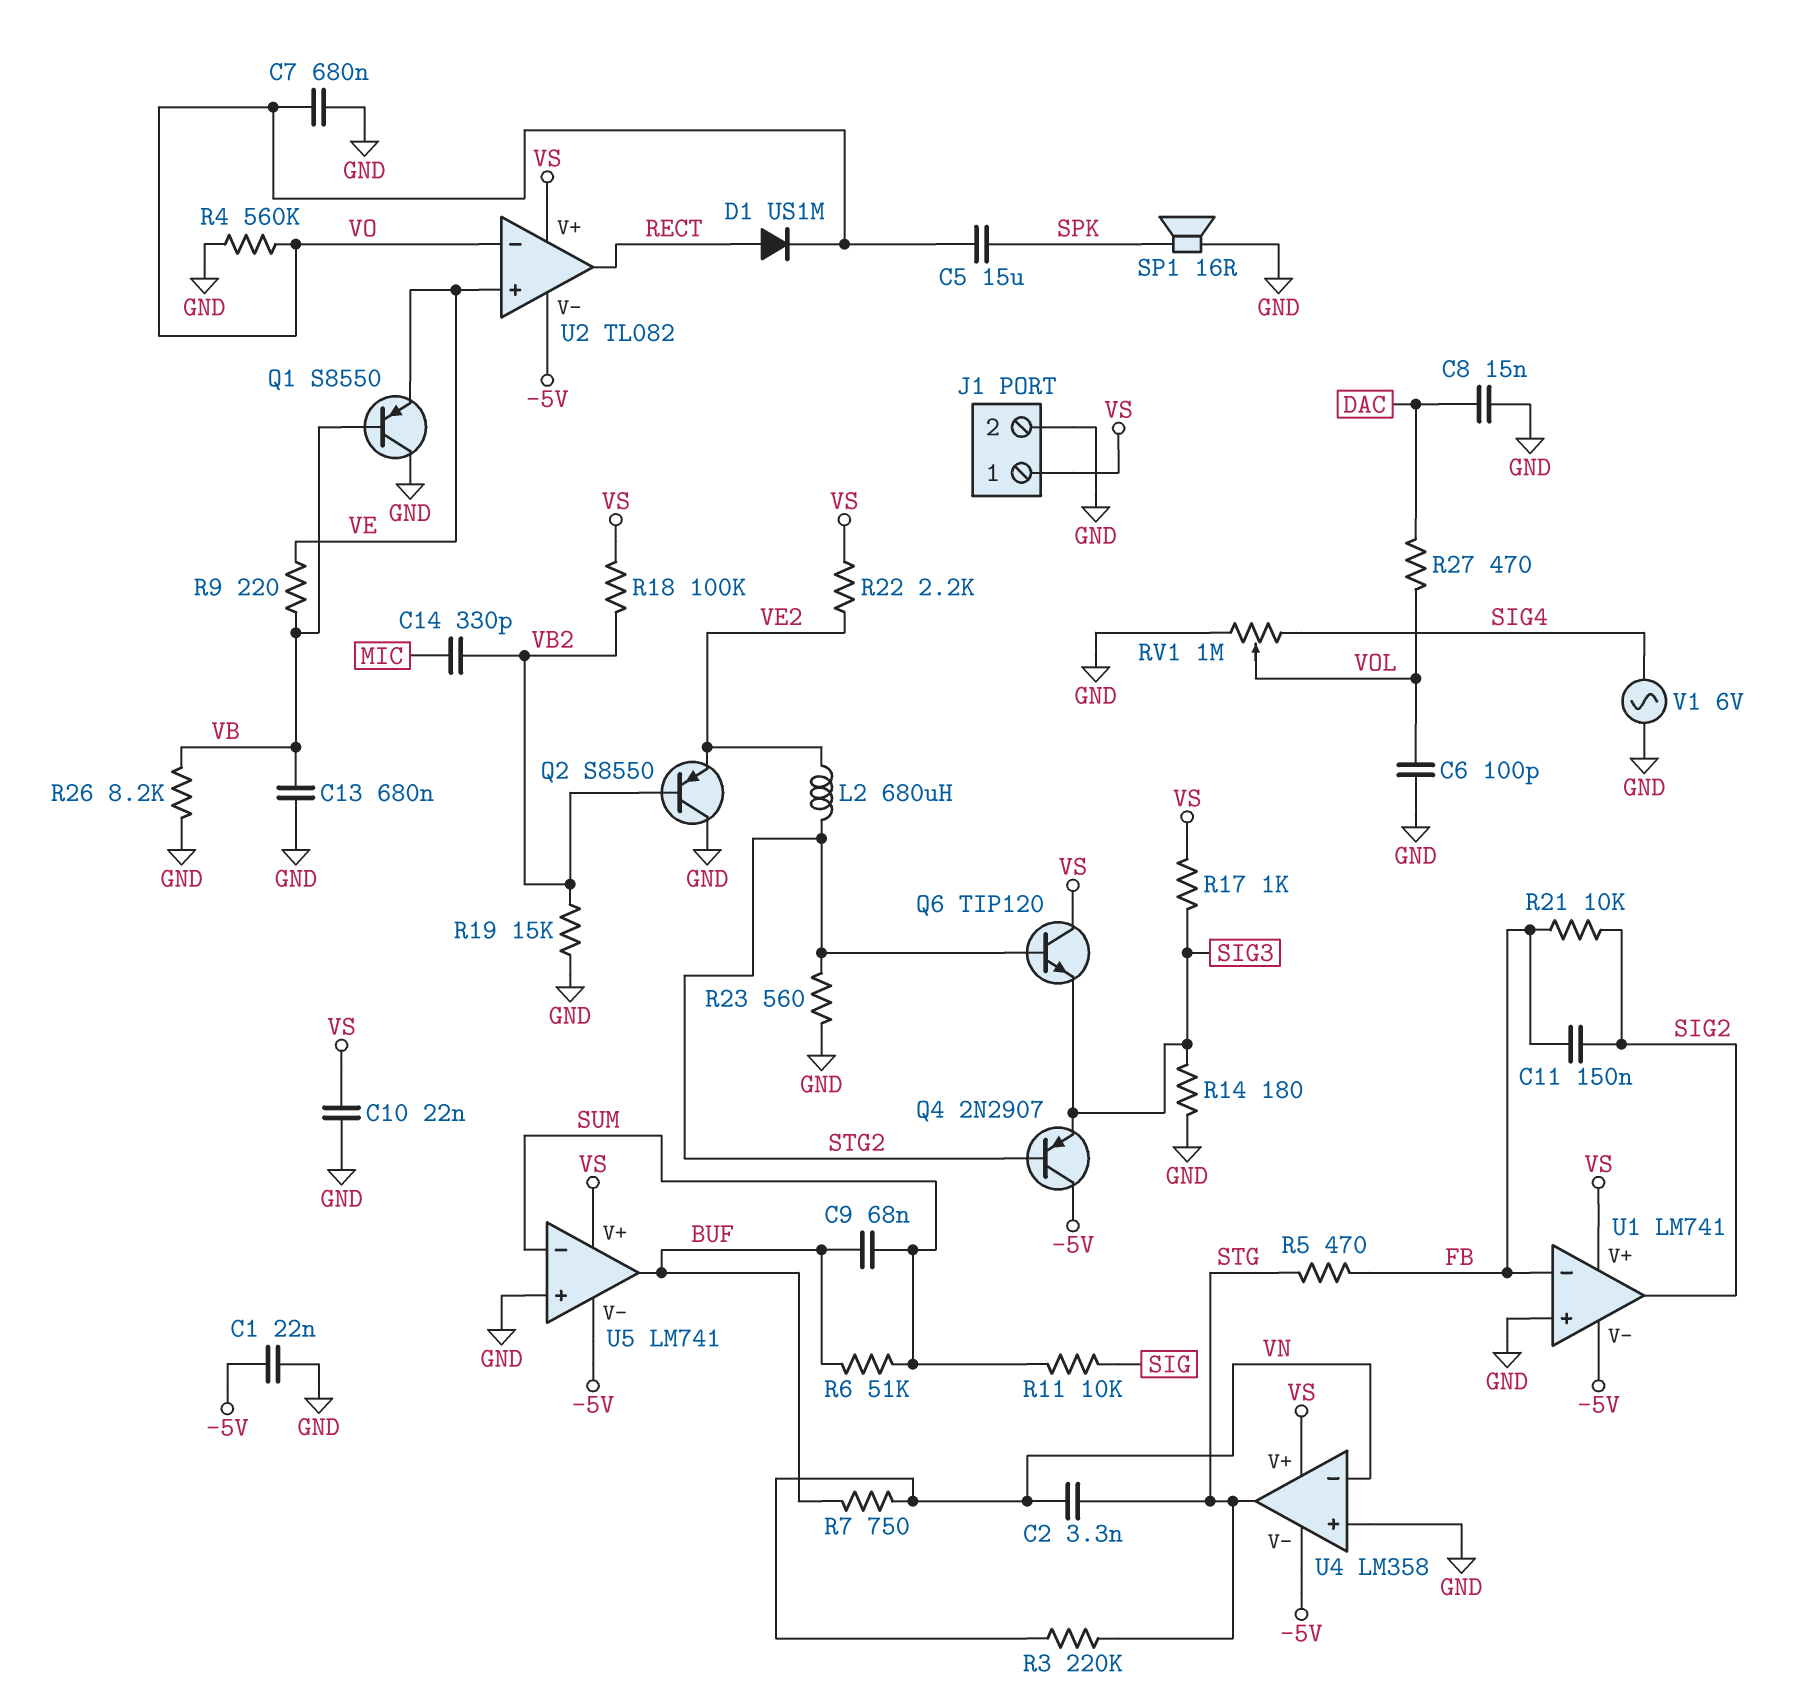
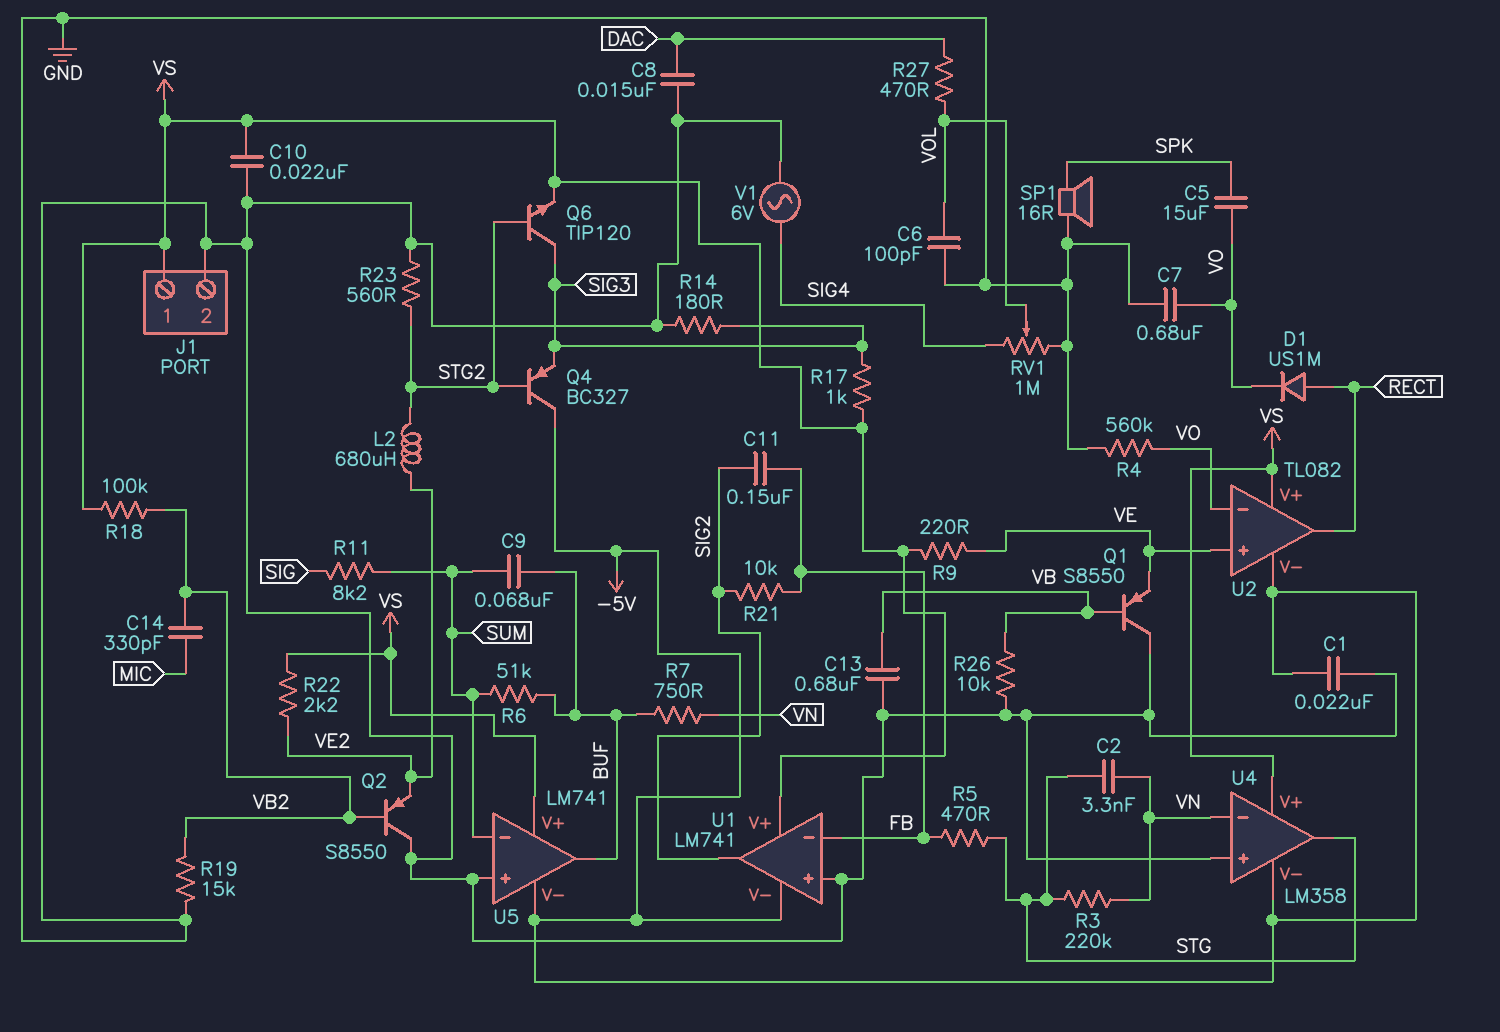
Q4: PNP 2N2907 (B STG2, C -5V, E SIG3) -> PNP BC327 (B STG2, C -5V, E SIG3)
Q6: NPN TIP120 (B STG2, C VS, E SIG3) -> NPN TIP120 (B STG2, C SIG3, E VS)
R9: 220 (VB, VE) -> 220 (VE, VS)
R11: 10k (SIG, SUM) -> 8.2k (SIG, SUM)
R26: 8.2k (GND, VB) -> 10k (GND, VB)

